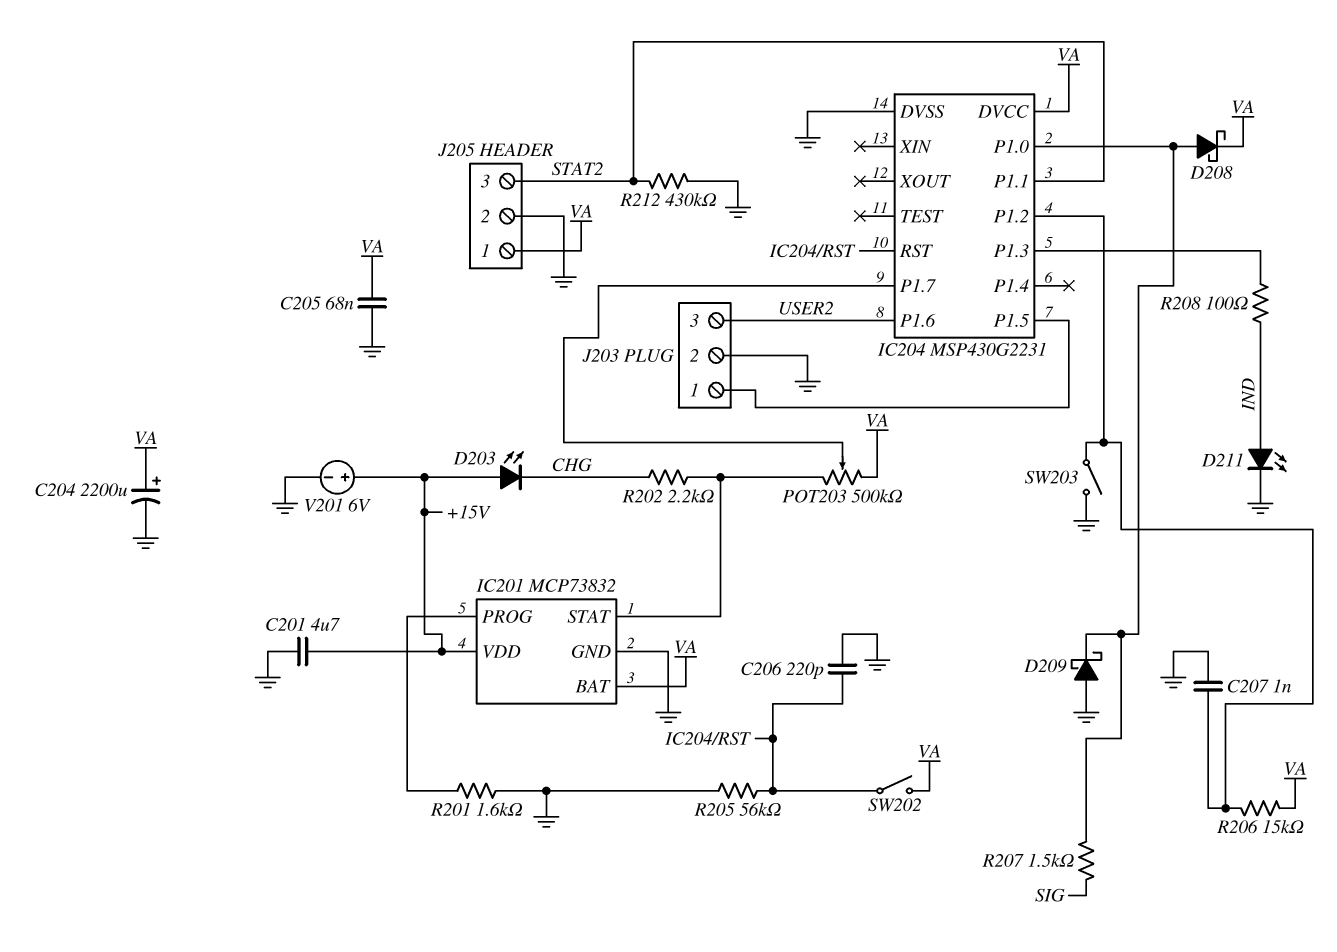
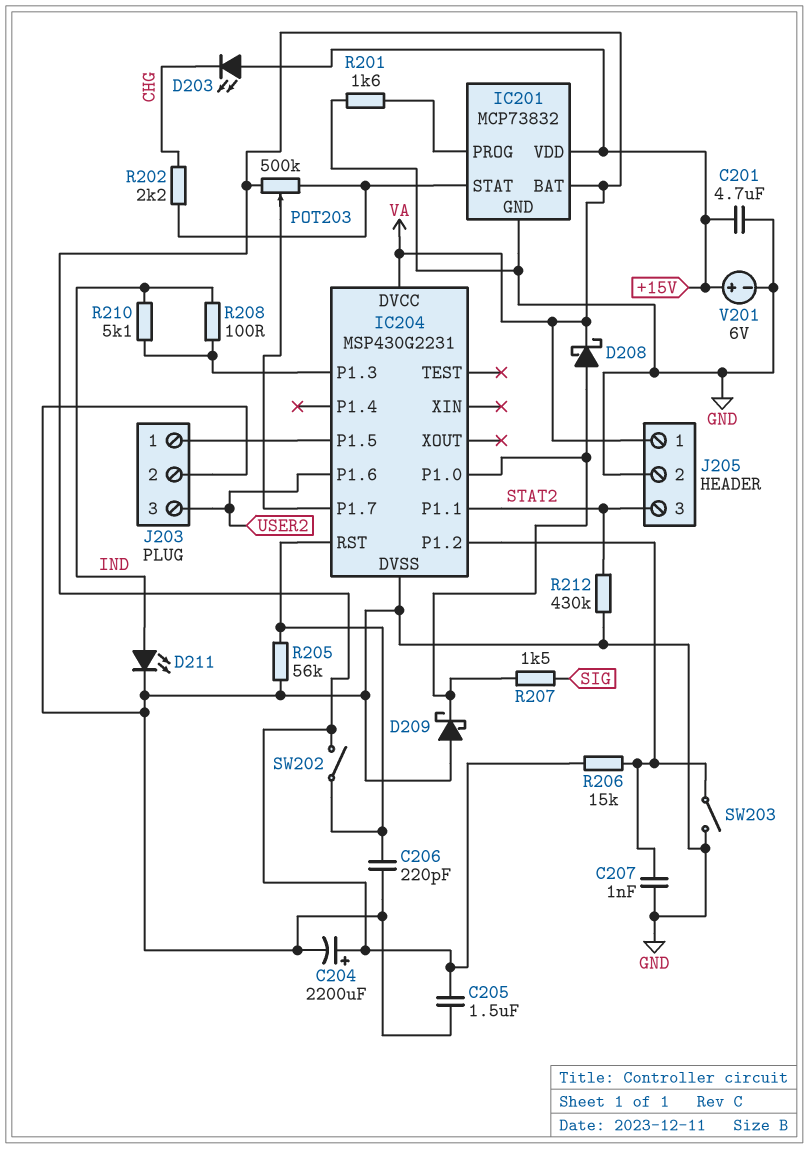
C205: 68nF (GND, VA) -> 1.5uF (GND, VA)
R210: none -> 5.1k (IC204/P1.3, IND)

